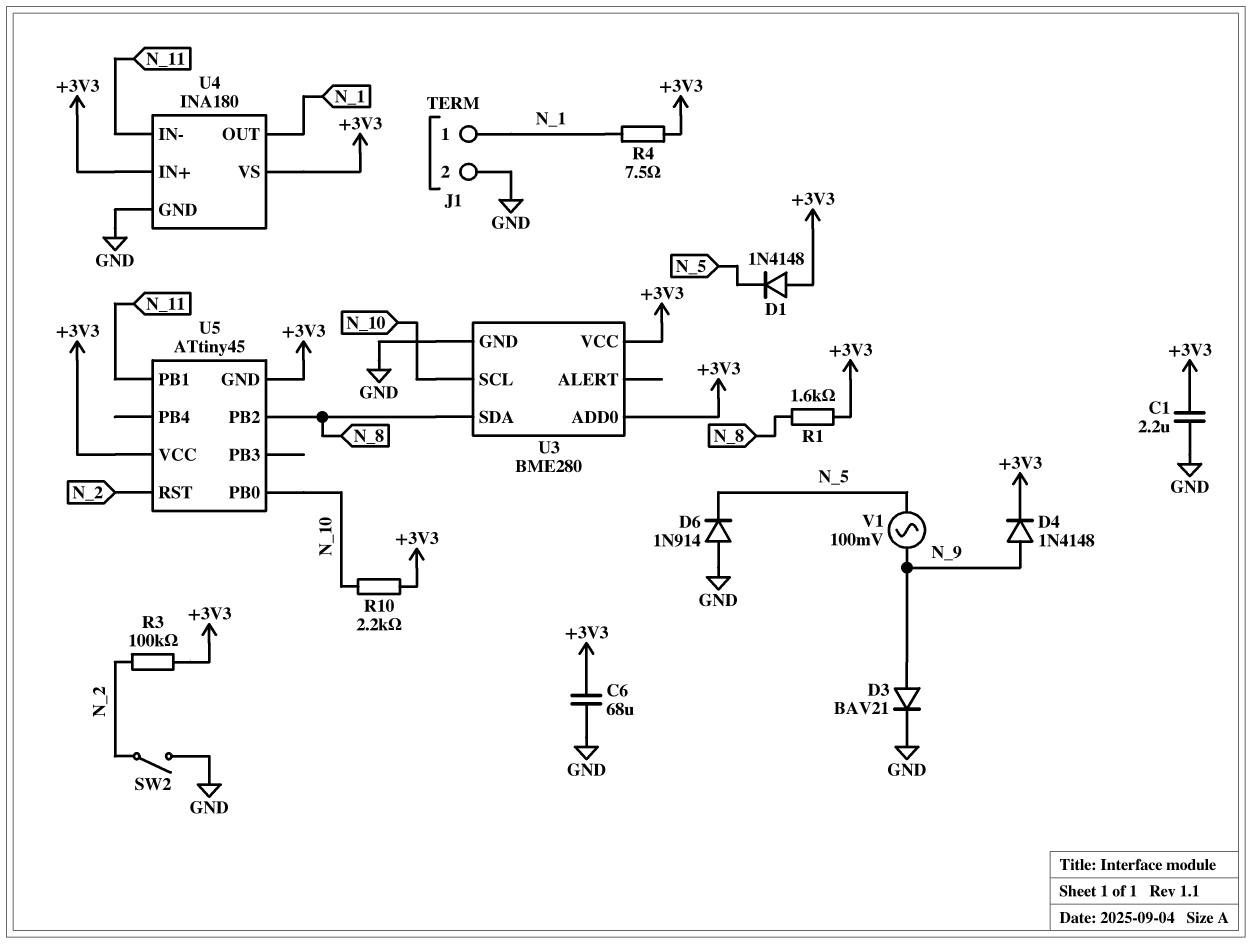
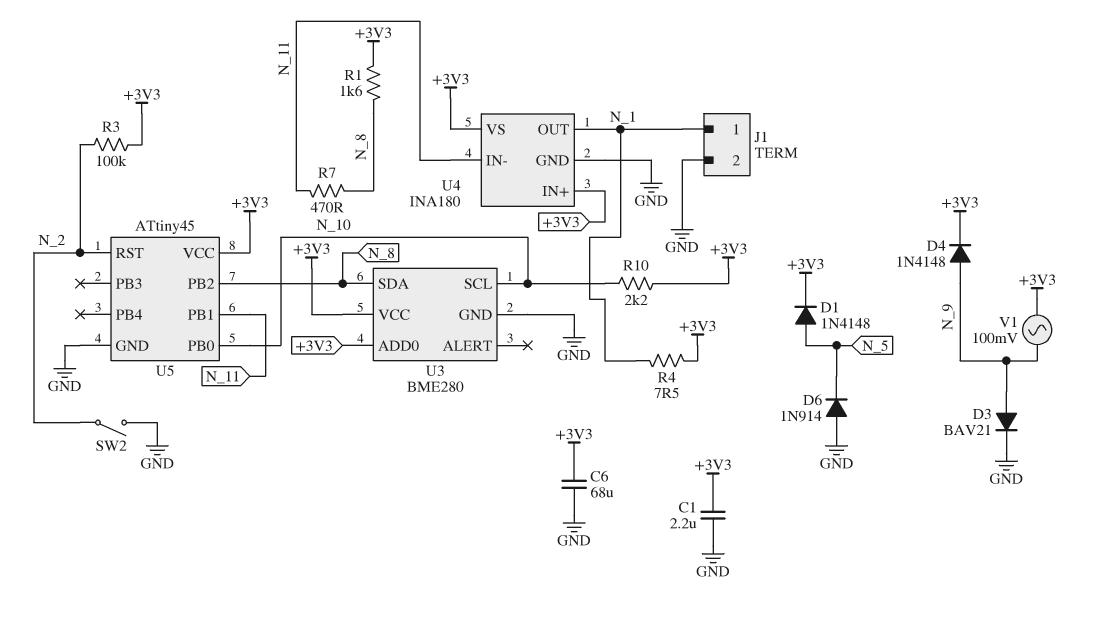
D1: diode 1N4148 (A +3V3, K N_5) -> diode 1N4148 (A N_5, K +3V3)
R7: none -> 470 (N_8, N_11)
U5 pin GND: +3V3 -> GND
V1: AC 100mV (N_5, N_9) -> AC 100mV (+3V3, N_9)

